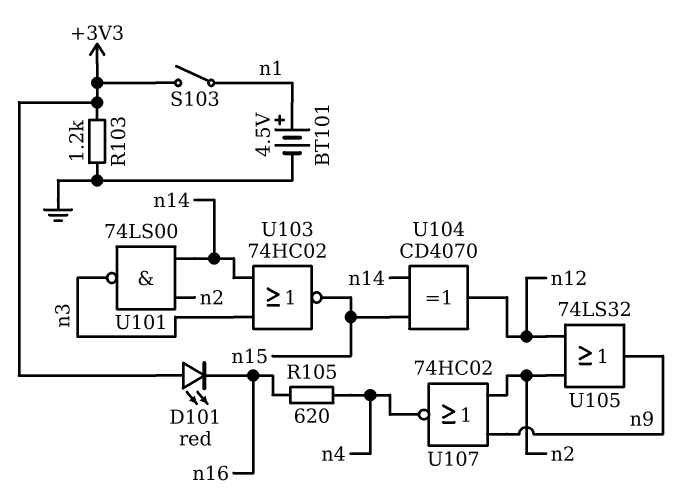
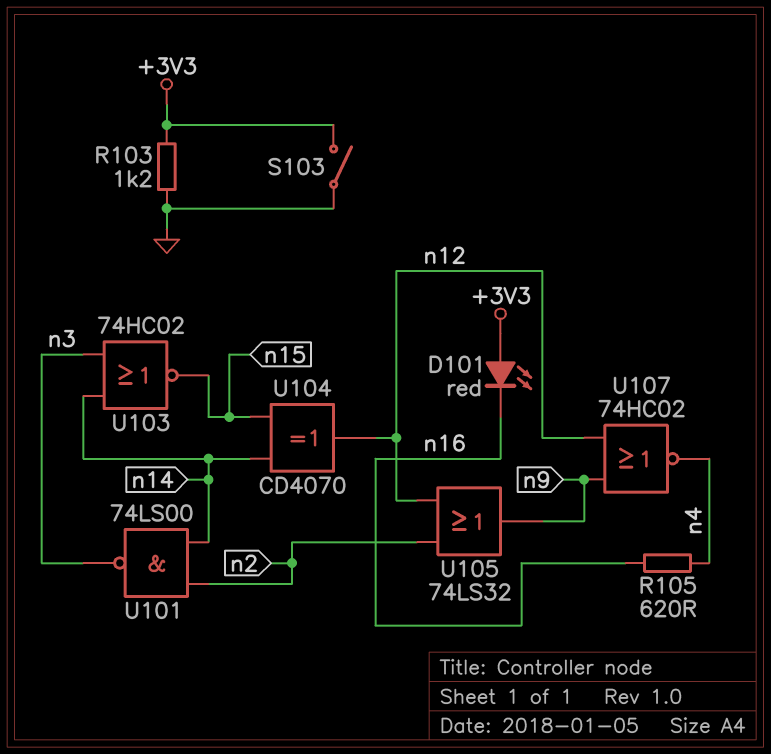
BT101: 4.5V (plus n1, minus GND) -> none
S103: switch (+3V3, n1) -> switch (+3V3, GND)
U107: NOR 74HC02 (in n2, in n9, out n4) -> NOR 74HC02 (in n9, in n12, out n4)

